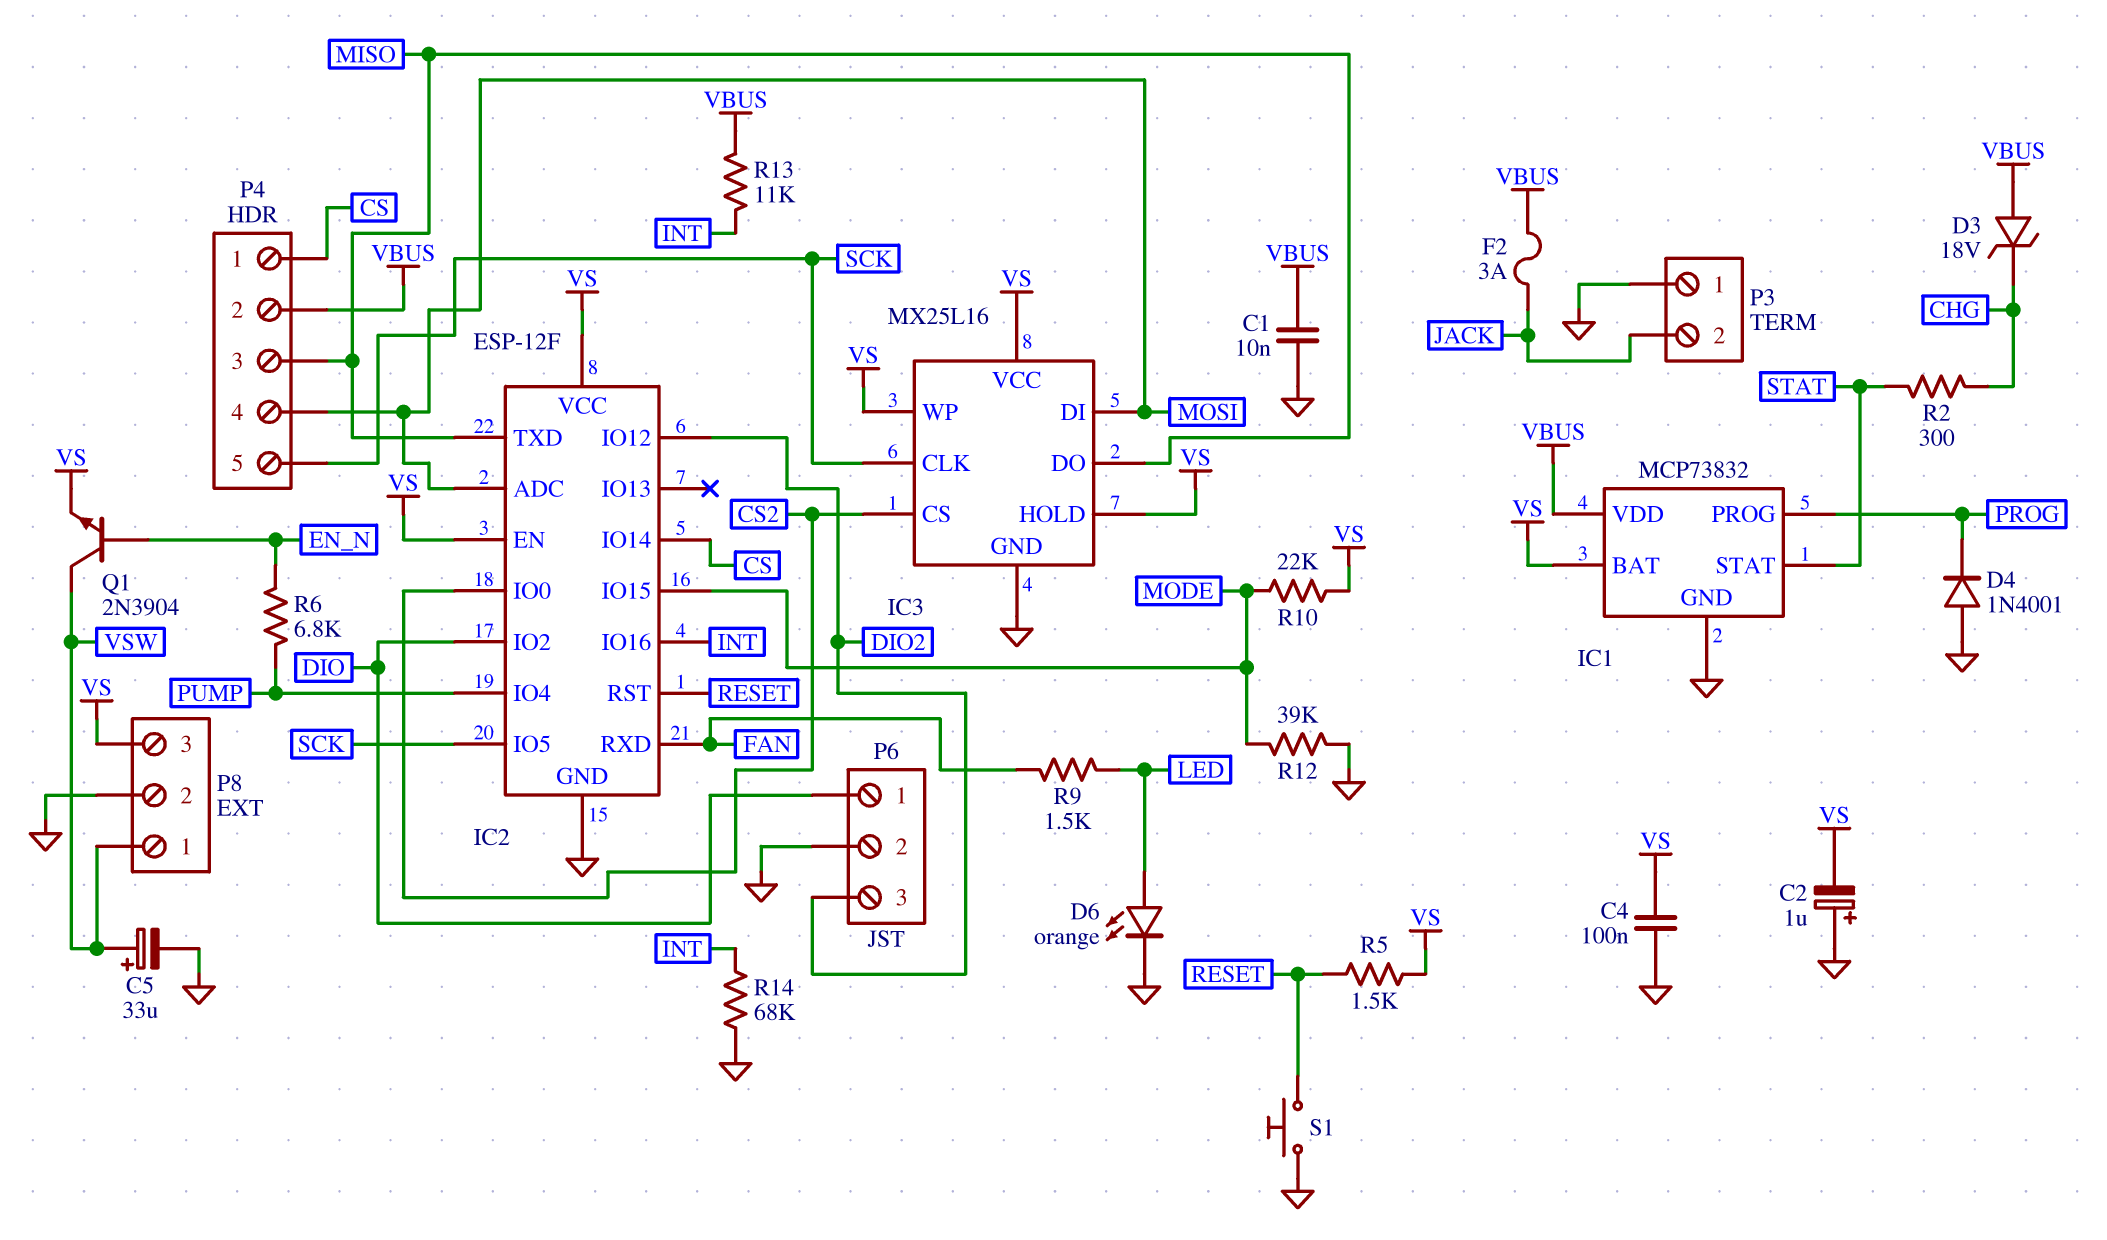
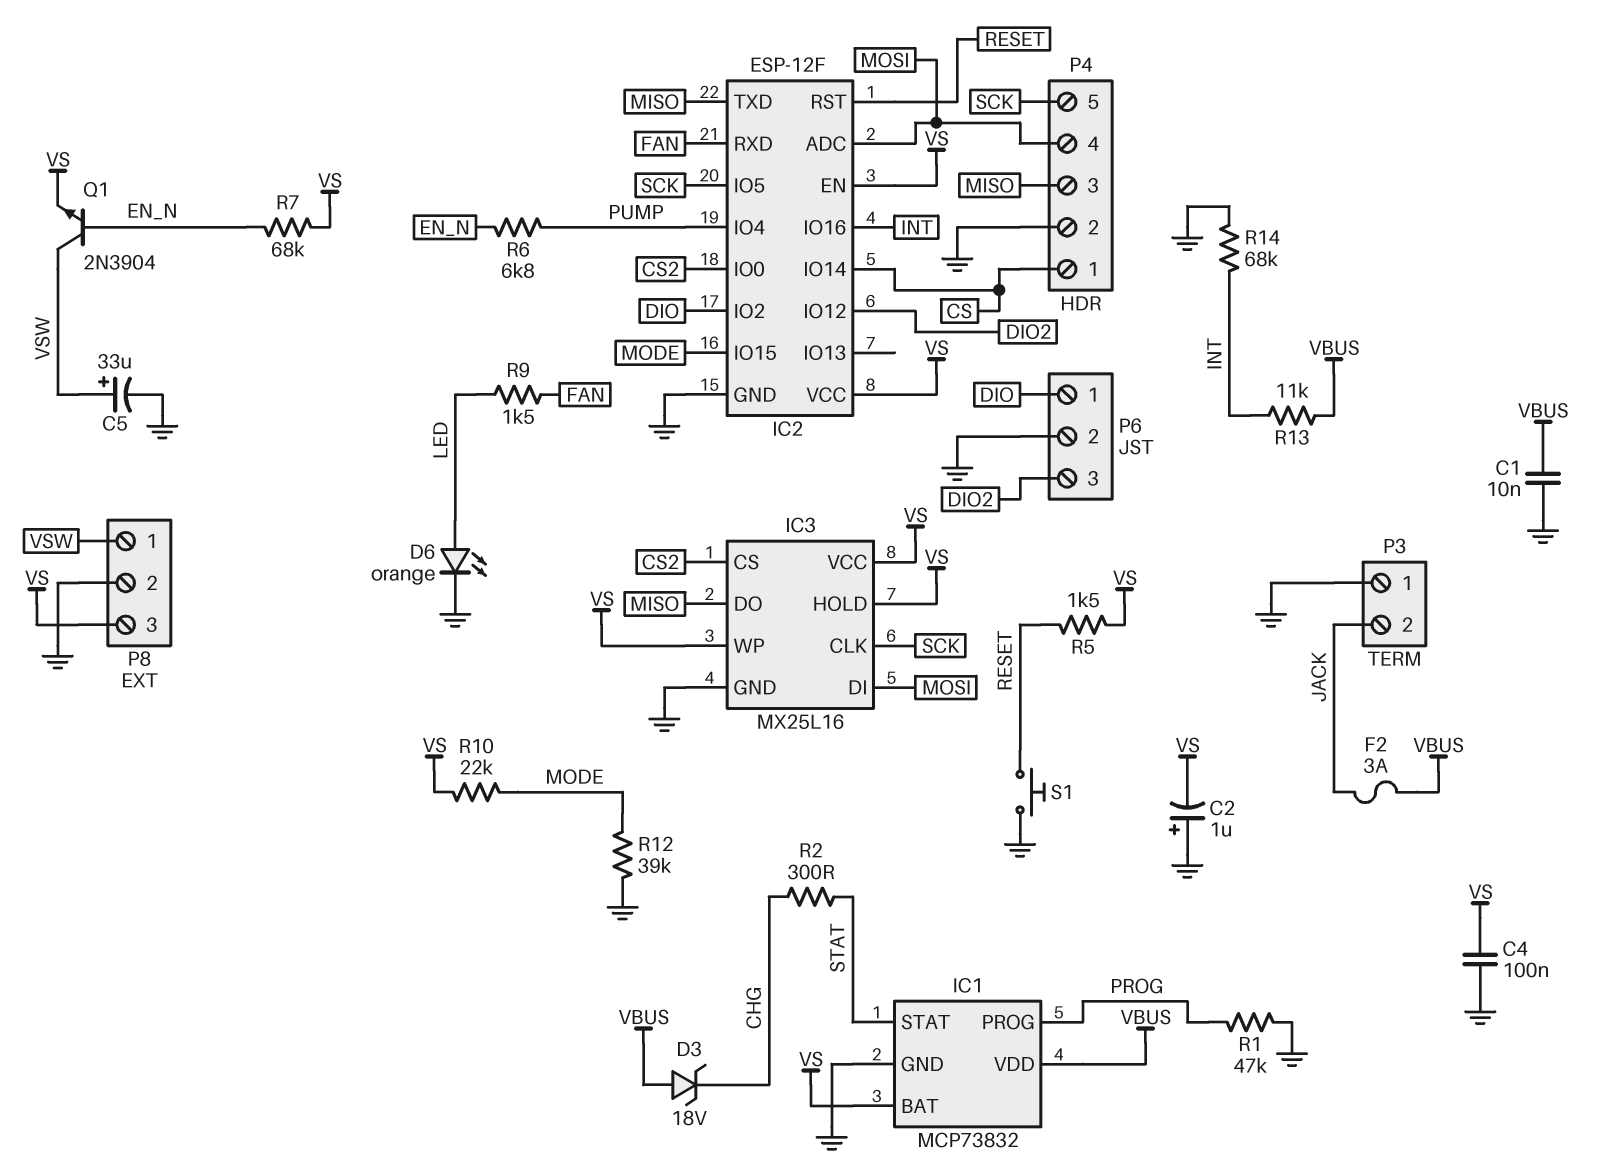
D4: diode 1N4001 (A GND, K PROG) -> none
P4 pin 2: VBUS -> GND
R1: none -> 47k (GND, PROG)
R7: none -> 68k (EN_N, VS)

